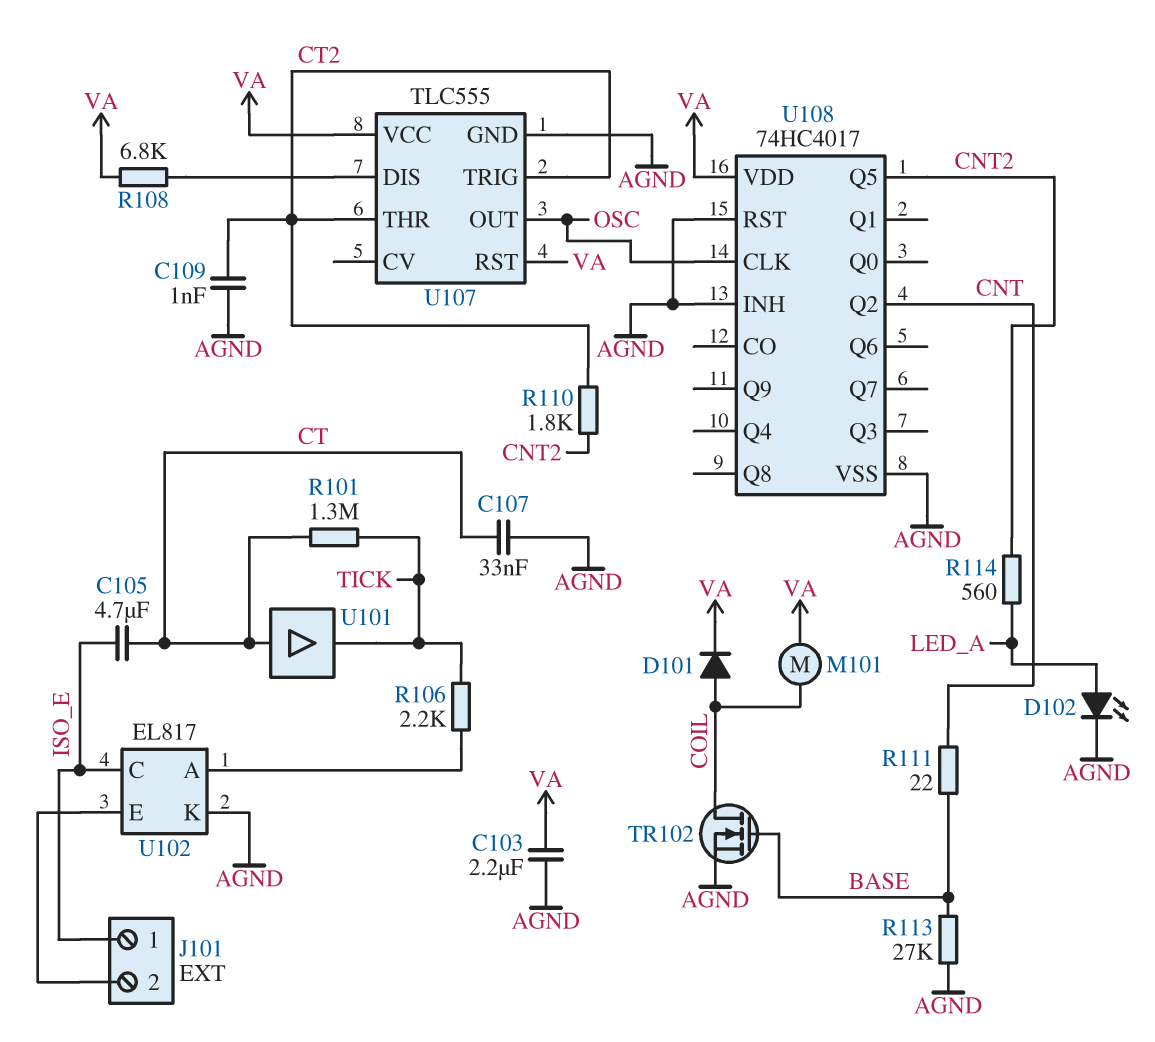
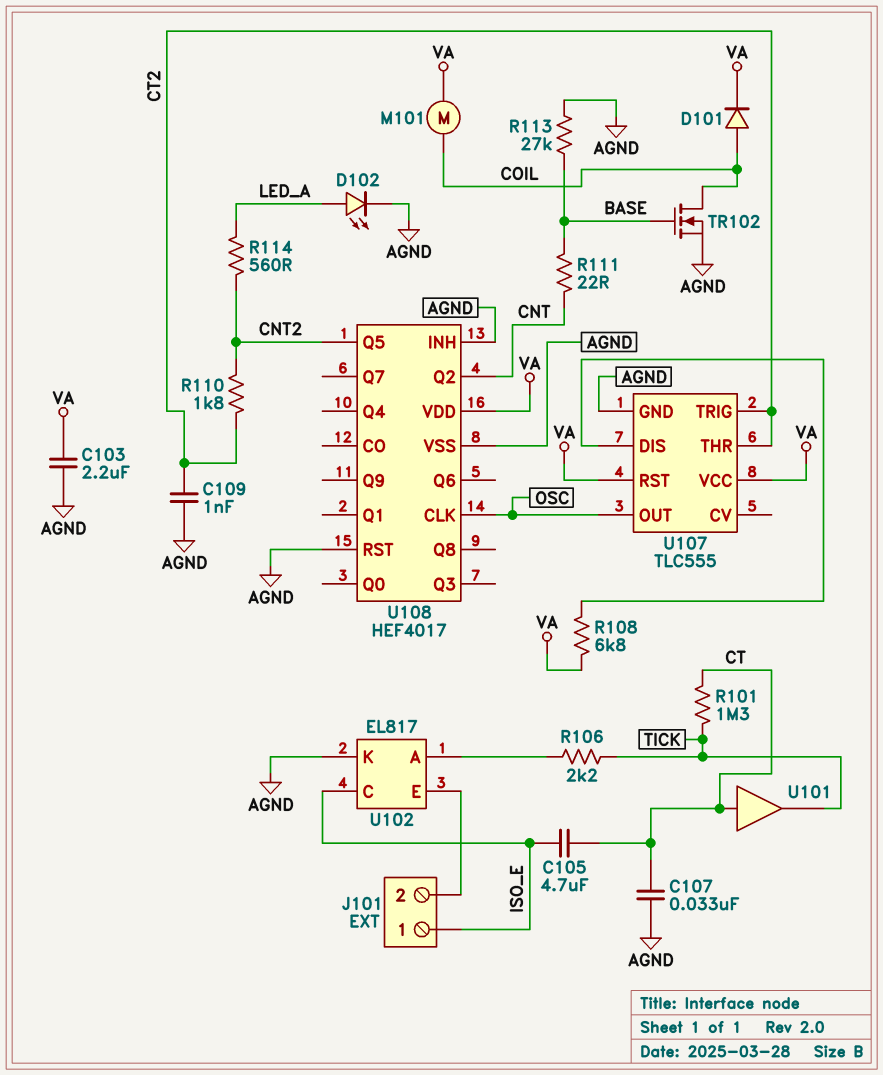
U108: 74HC4017 -> HEF4017

